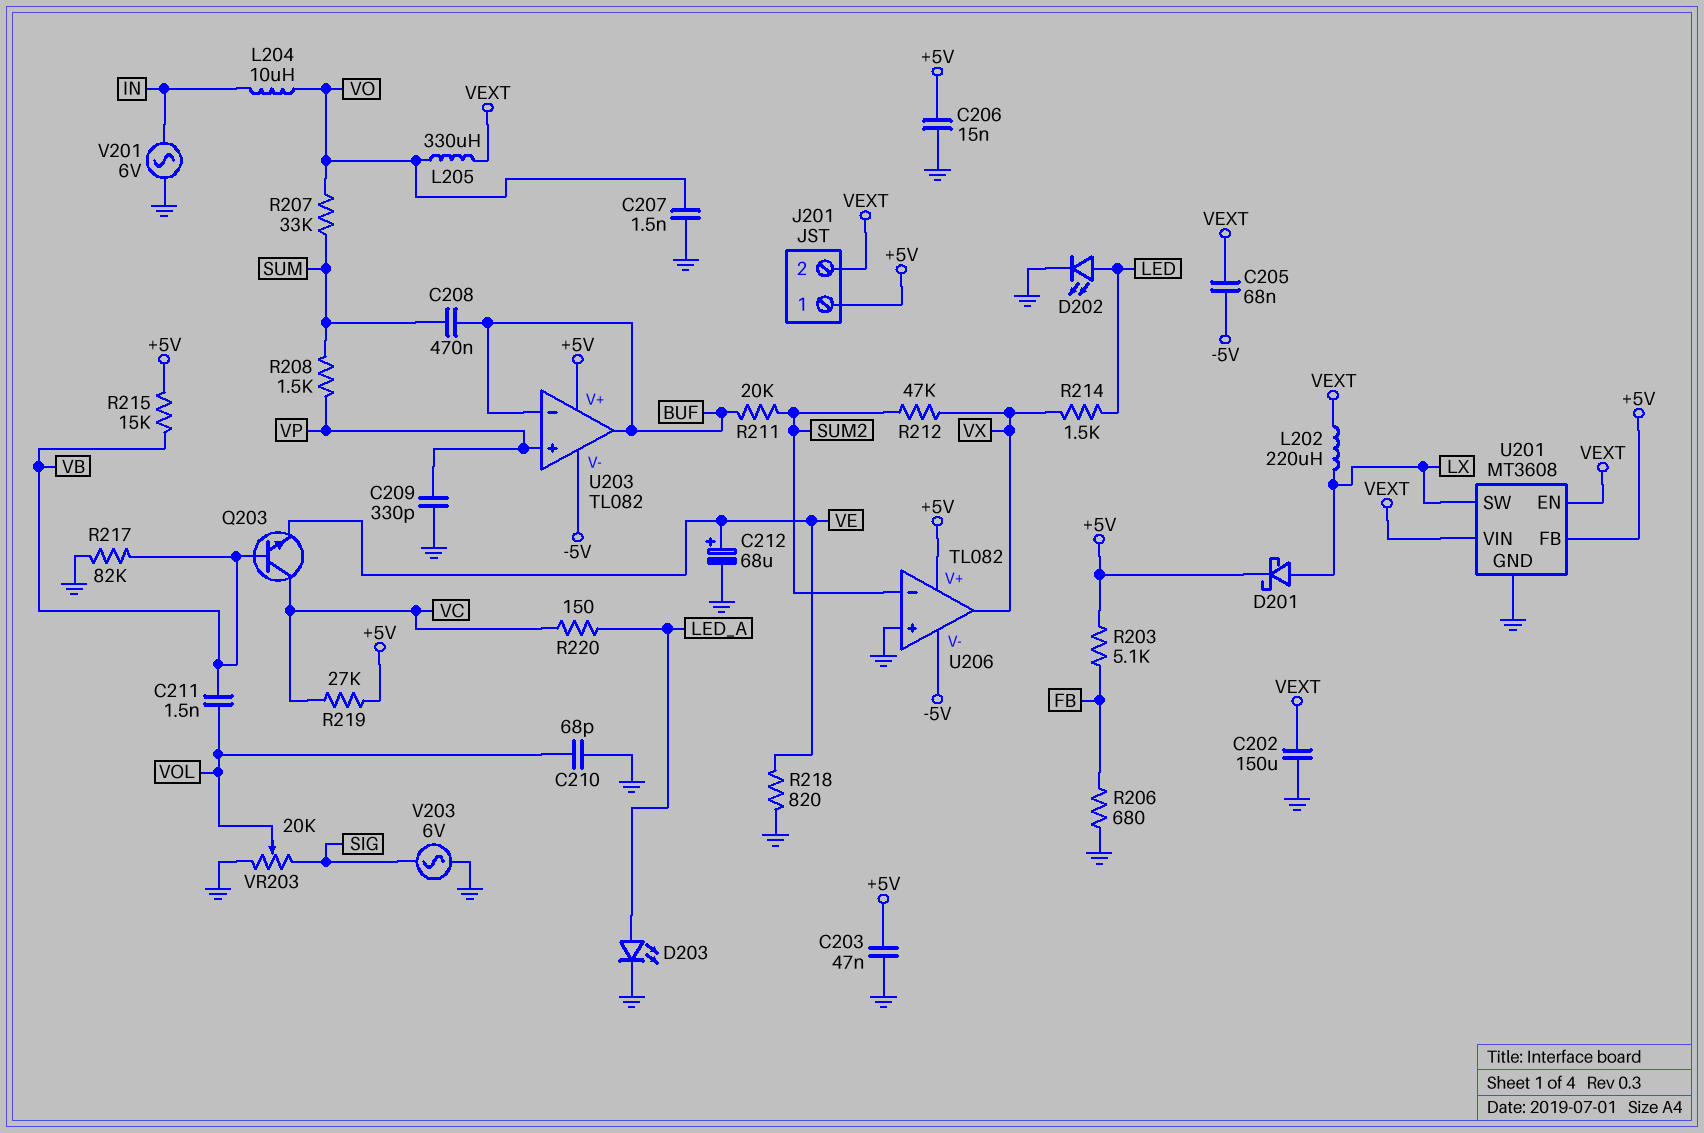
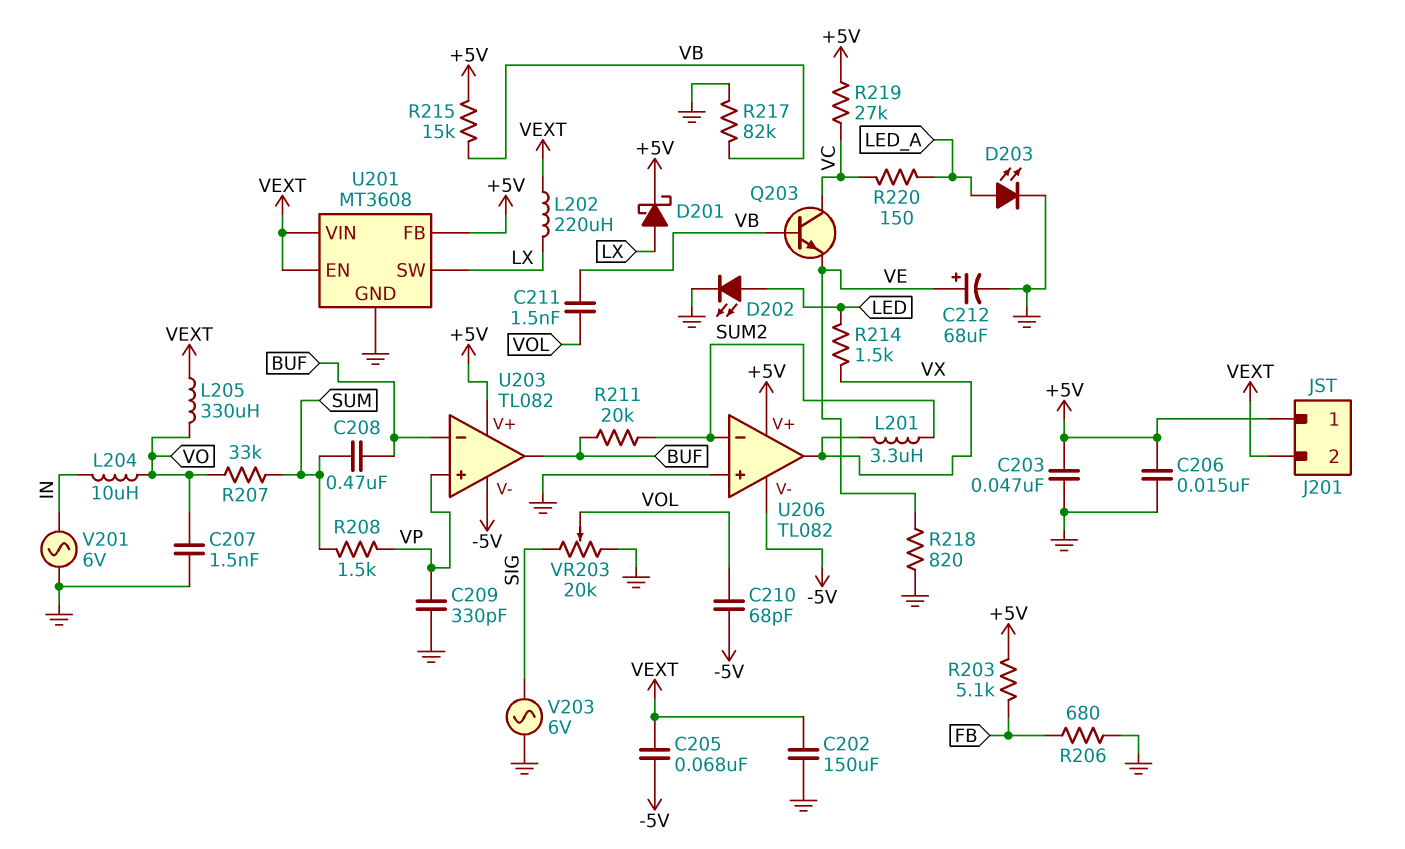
C210: 68pF (GND, VOL) -> 68pF (-5V, VOL)
L201: none -> 3.3uH (SUM2, VX)
R212: 47k (SUM2, VX) -> none

